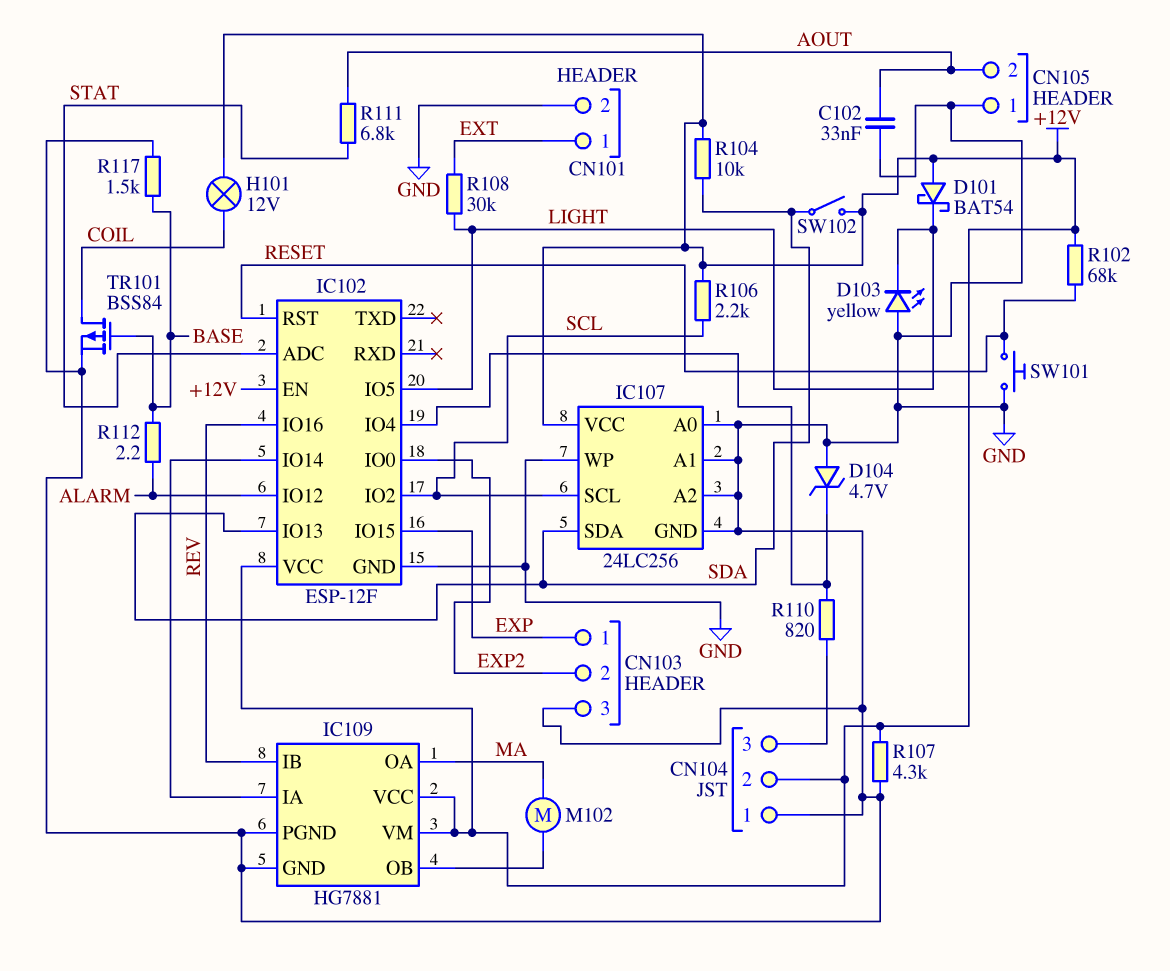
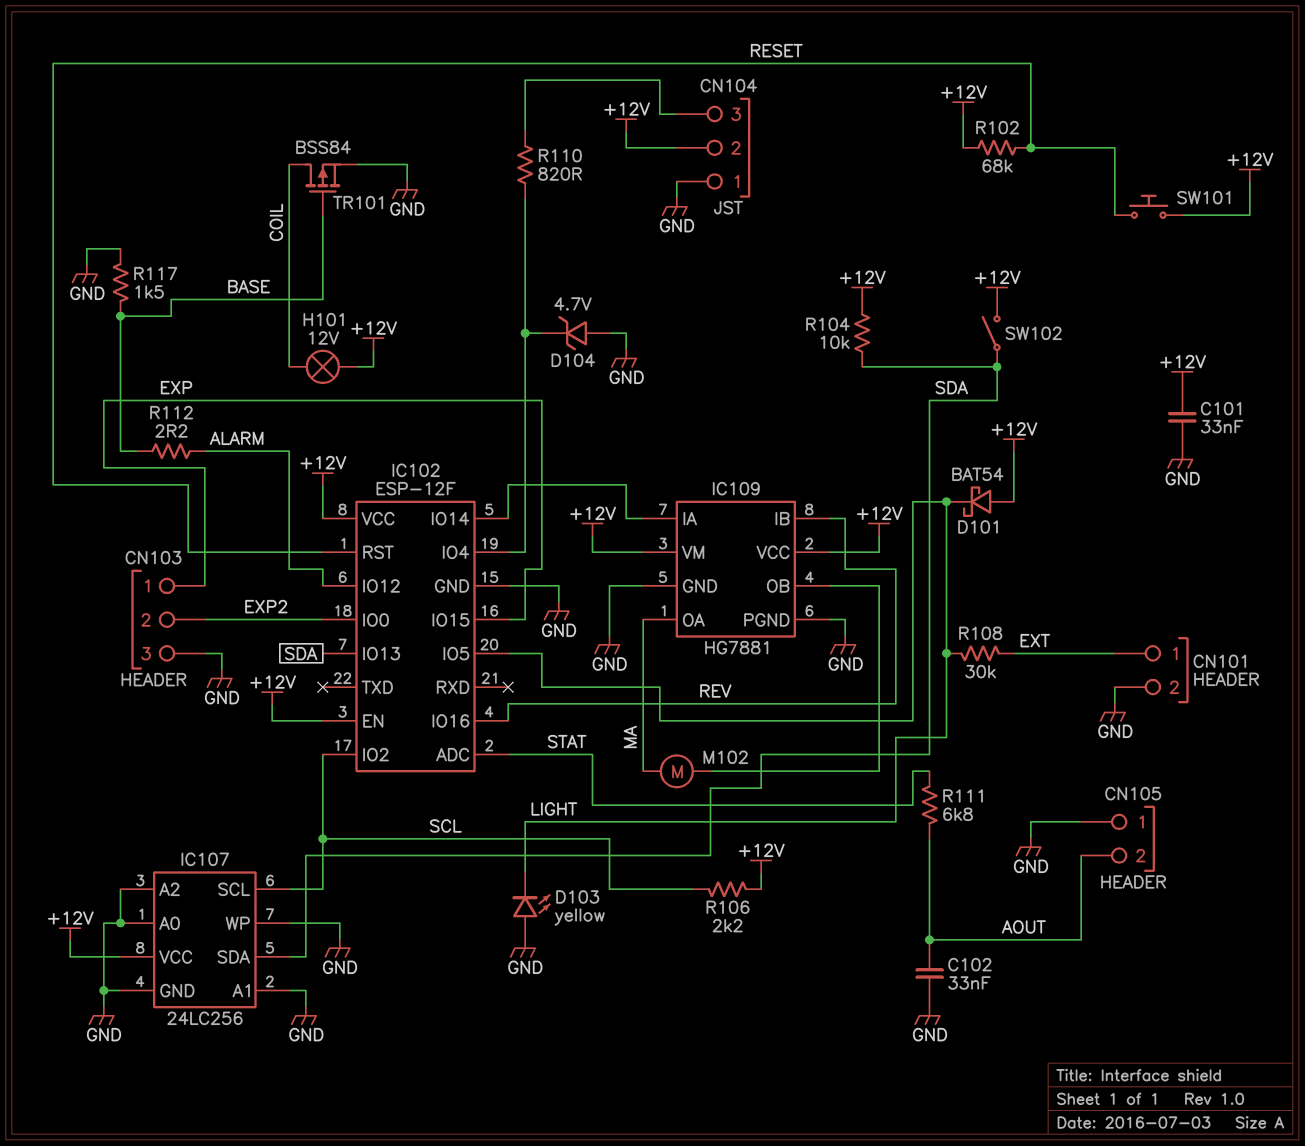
C101: none -> 33nF (+12V, GND)
R107: 4.3k (+12V, GND) -> none
SW101: button (GND, RESET) -> button (+12V, RESET)

